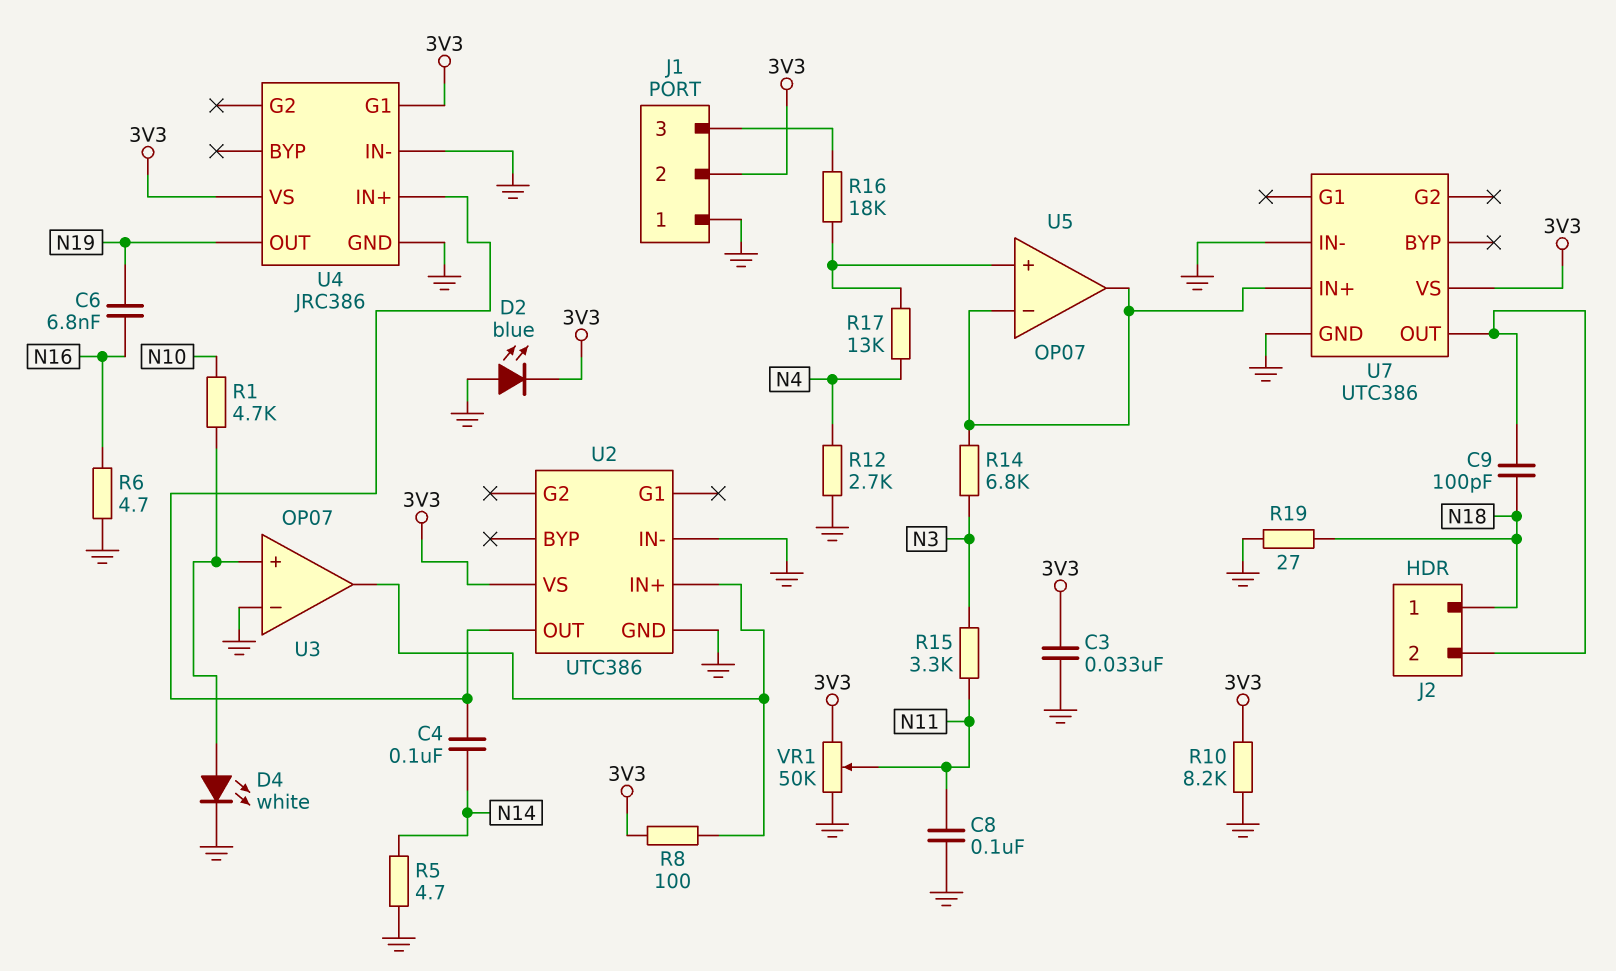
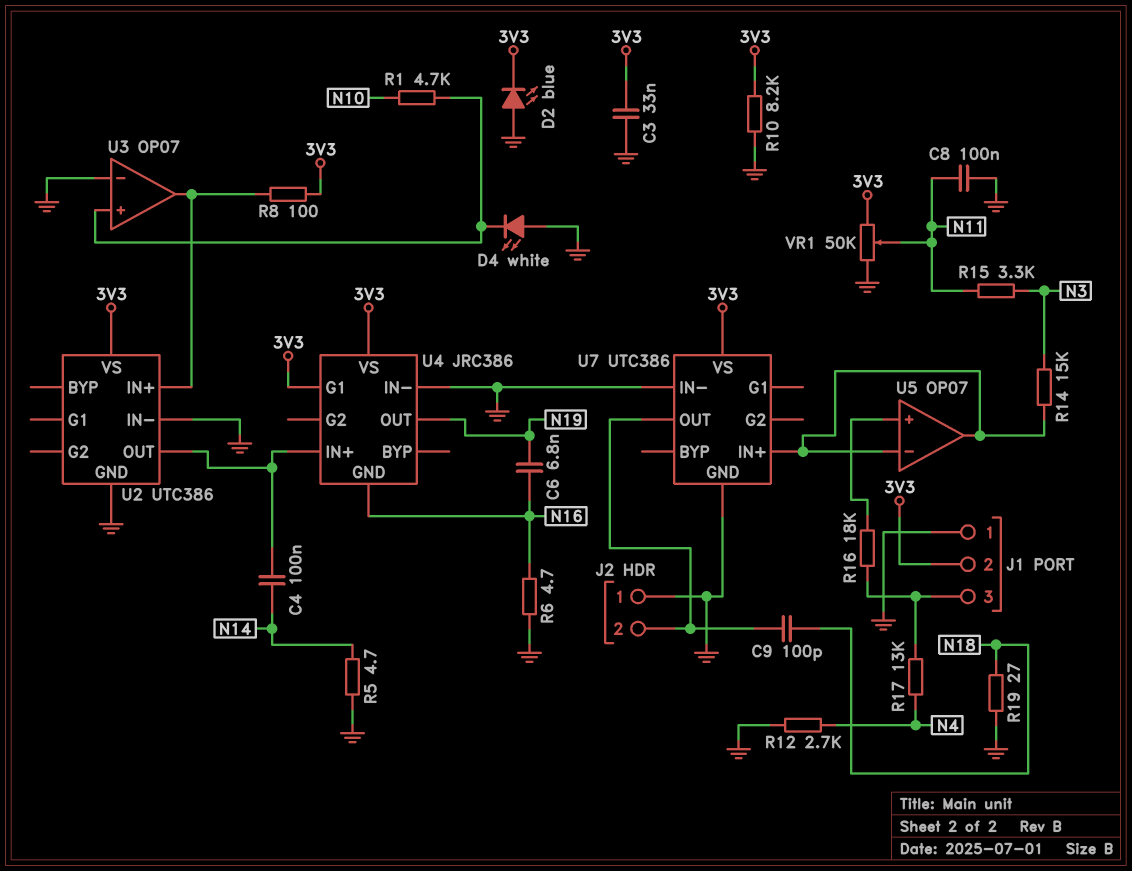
D4: LED white (A U3/in+, K GND) -> LED white (A GND, K U3/in+)
J2 pin 1: N18 -> GND
R14: 6.8k (N3, U5/in-) -> 15k (N3, U5/in-)
R17: 13k (N4, U5/in+) -> 13k (J1/3, N4)
U4 pin GND: GND -> N16

